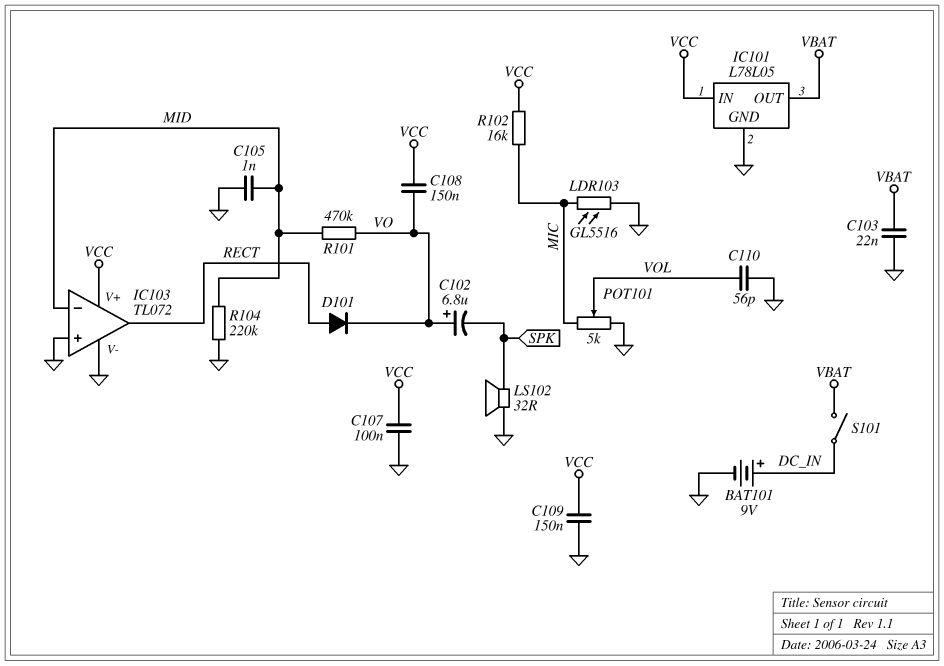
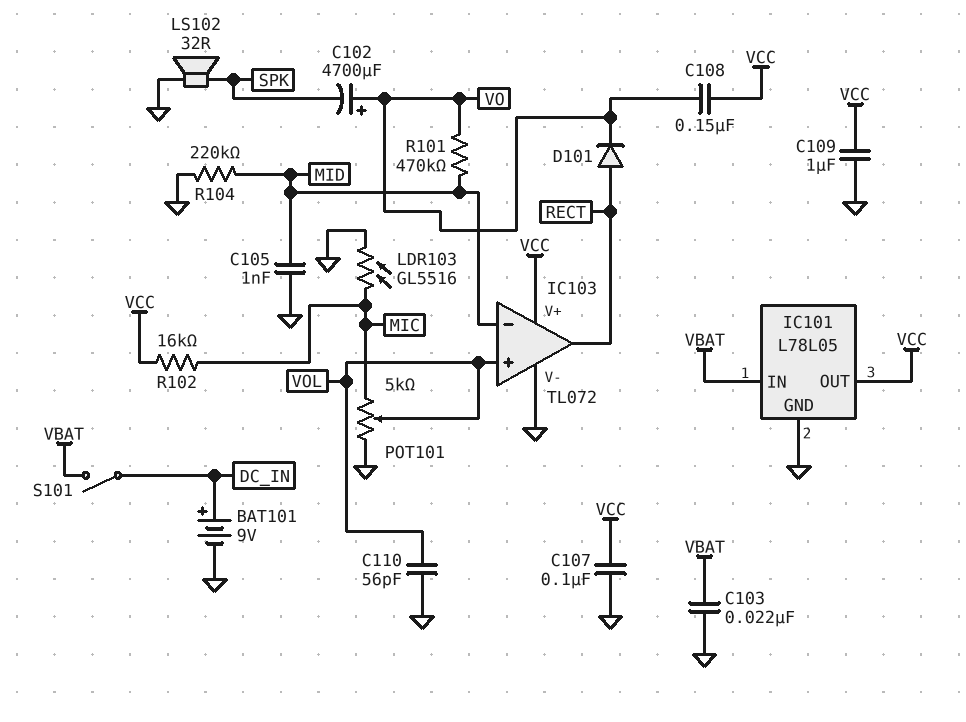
C102: 6.8uF (plus VO, minus SPK) -> 4700uF (plus VO, minus SPK)
C109: 150nF (GND, VCC) -> 1uF (GND, VCC)
IC101 pin IN: VCC -> VBAT
IC101 pin OUT: VBAT -> VCC
IC103 pin in+: GND -> VOL

